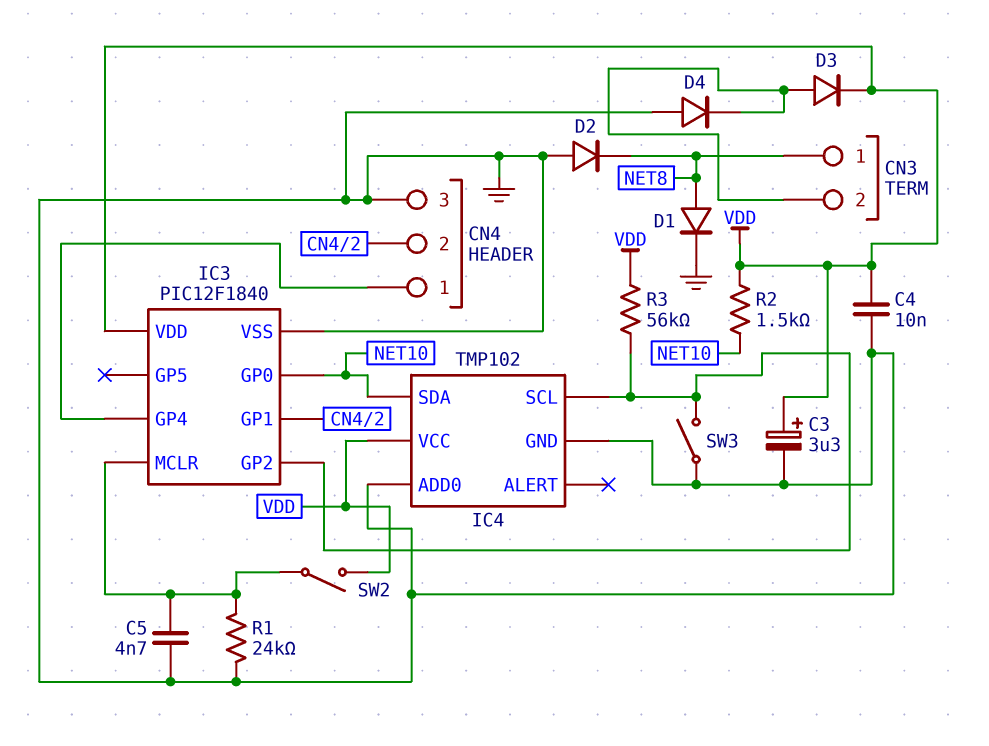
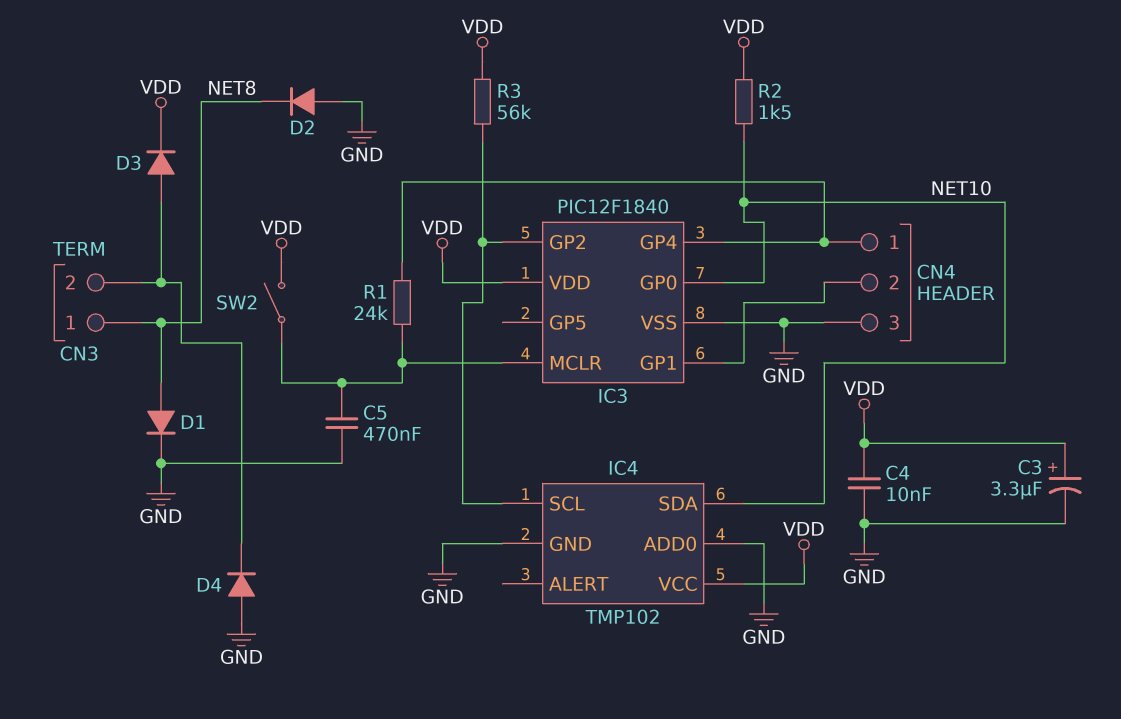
C5: 4.7nF (GND, IC3/MCLR) -> 470nF (GND, IC3/MCLR)
R1: 24k (GND, IC3/MCLR) -> 24k (CN4/1, IC3/MCLR)
SW3: switch (GND, IC3/GP2) -> none

